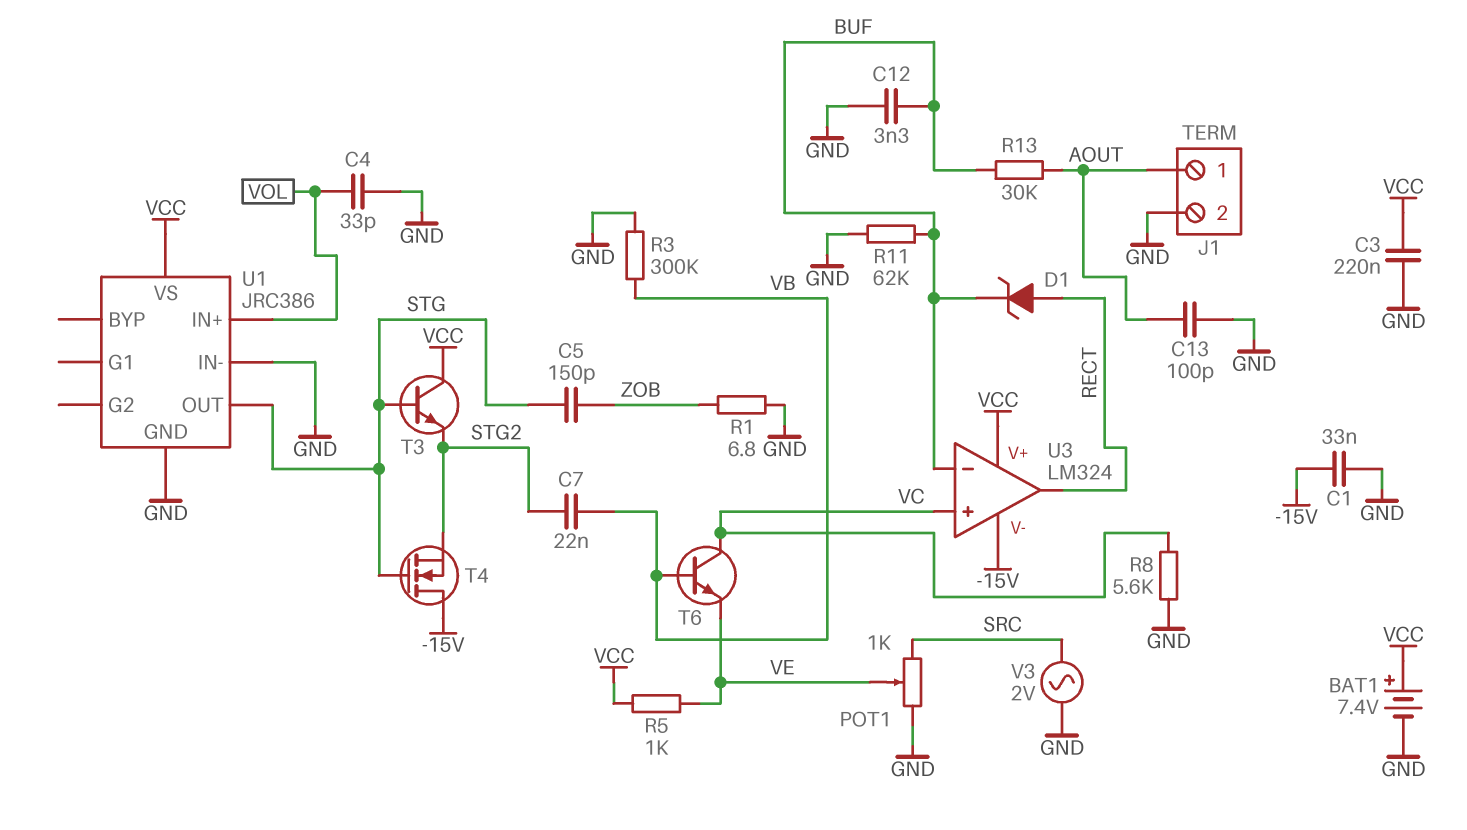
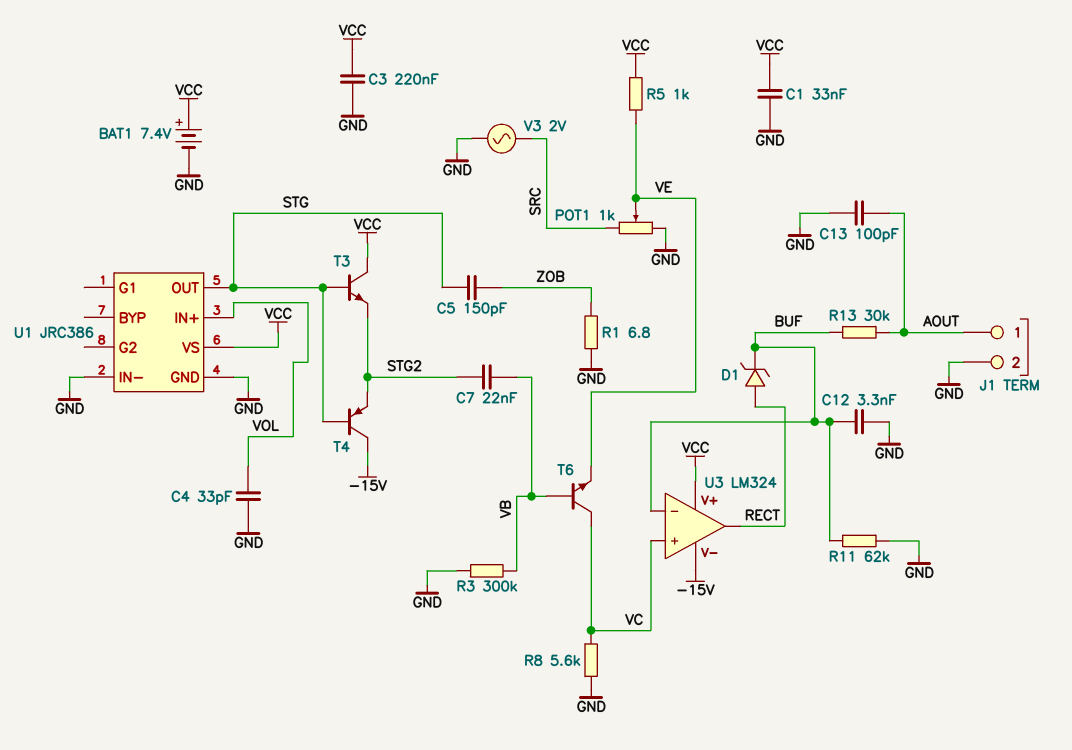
C1: 33nF (-15V, GND) -> 33nF (GND, VCC)
T4: NMOS (G STG, D -15V, S STG2) -> PNP (B STG, C -15V, E STG2)

